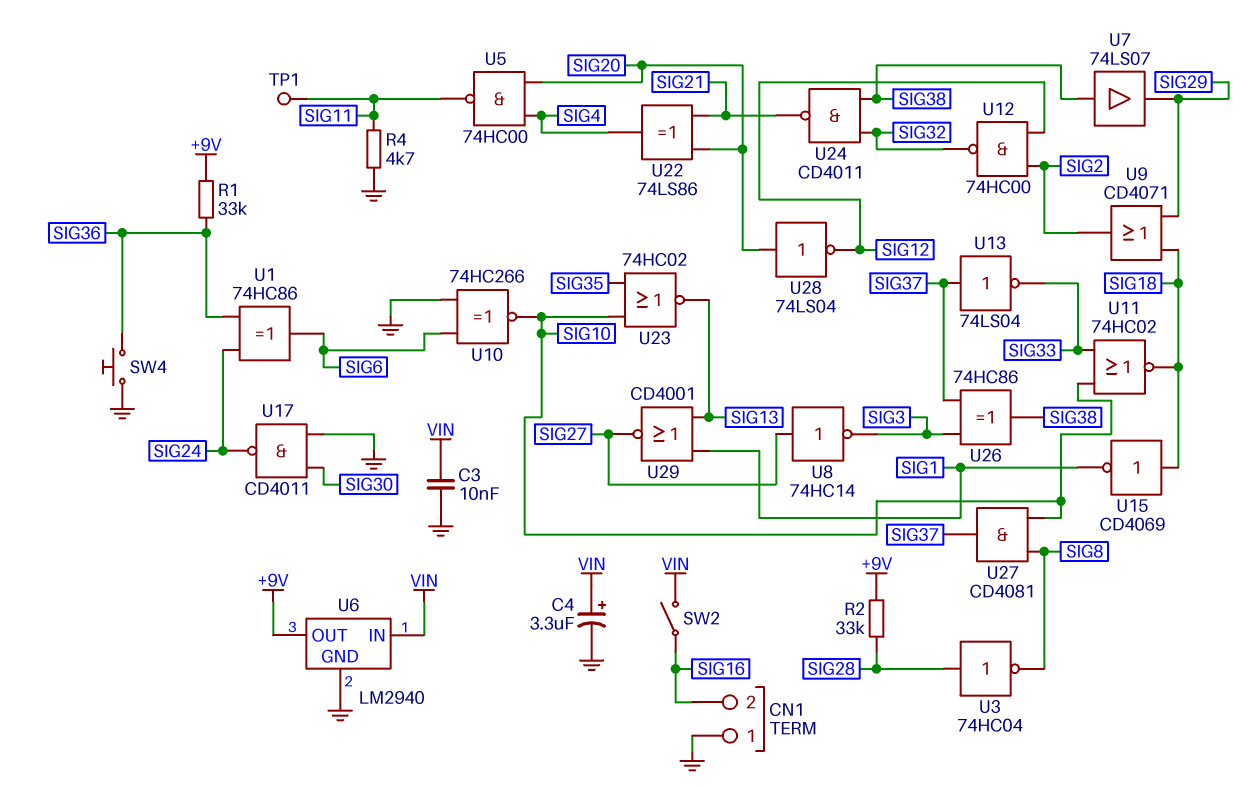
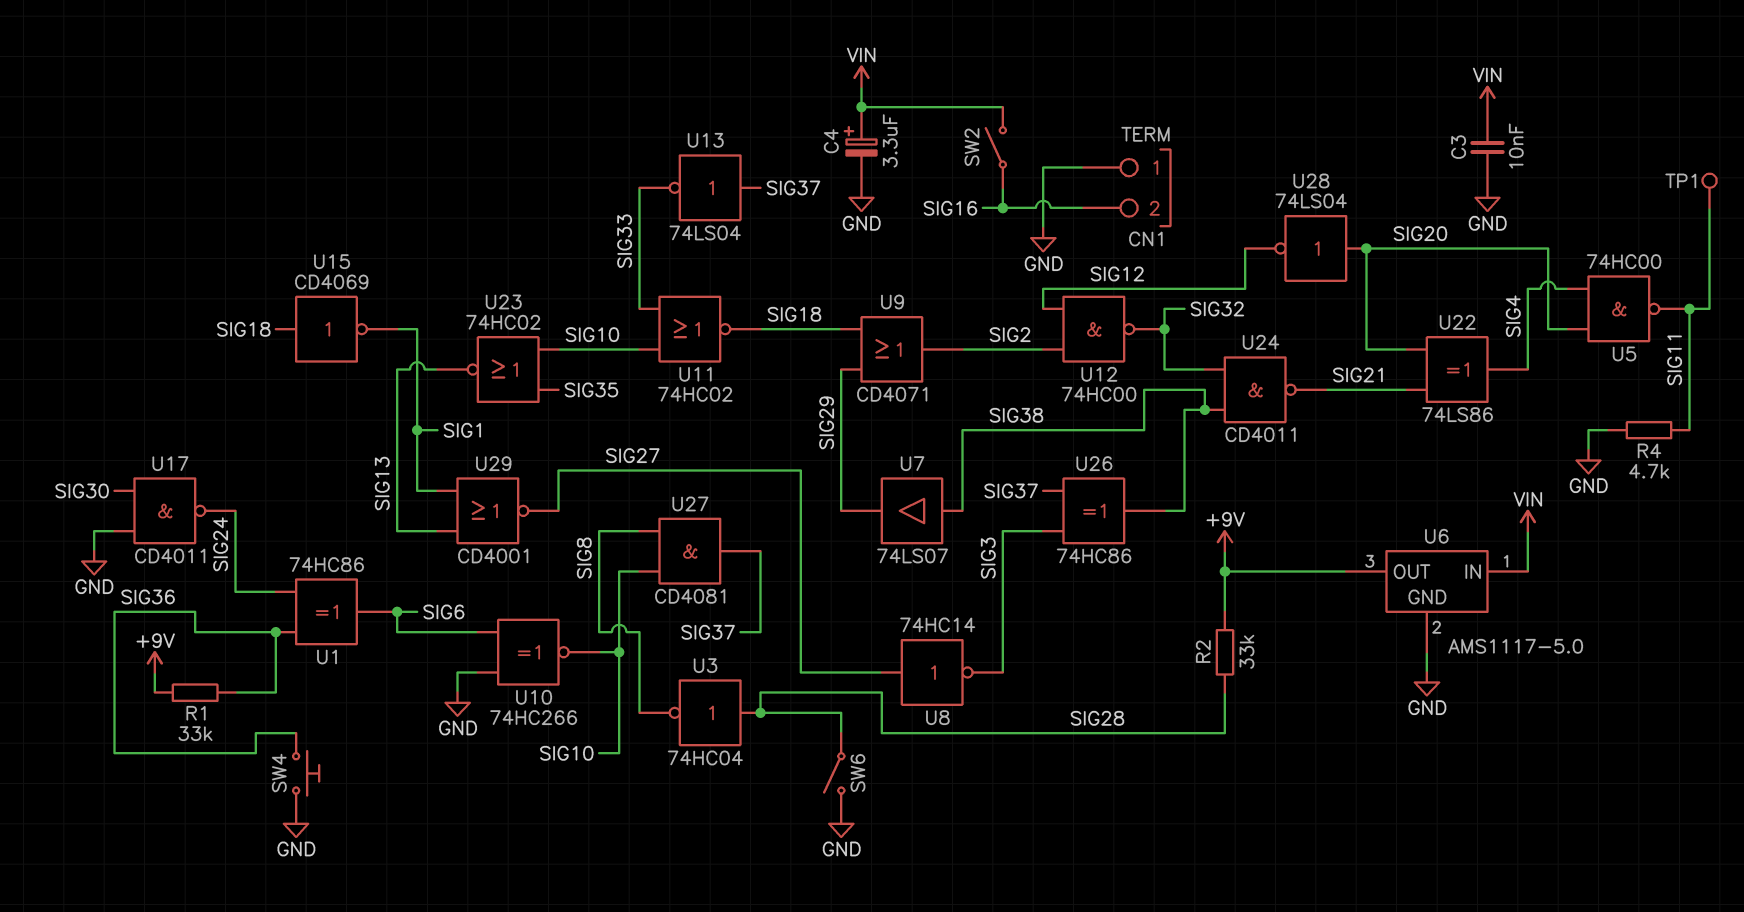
SW6: none -> switch (GND, SIG28)
U6: LM2940 -> AMS1117-5.0

